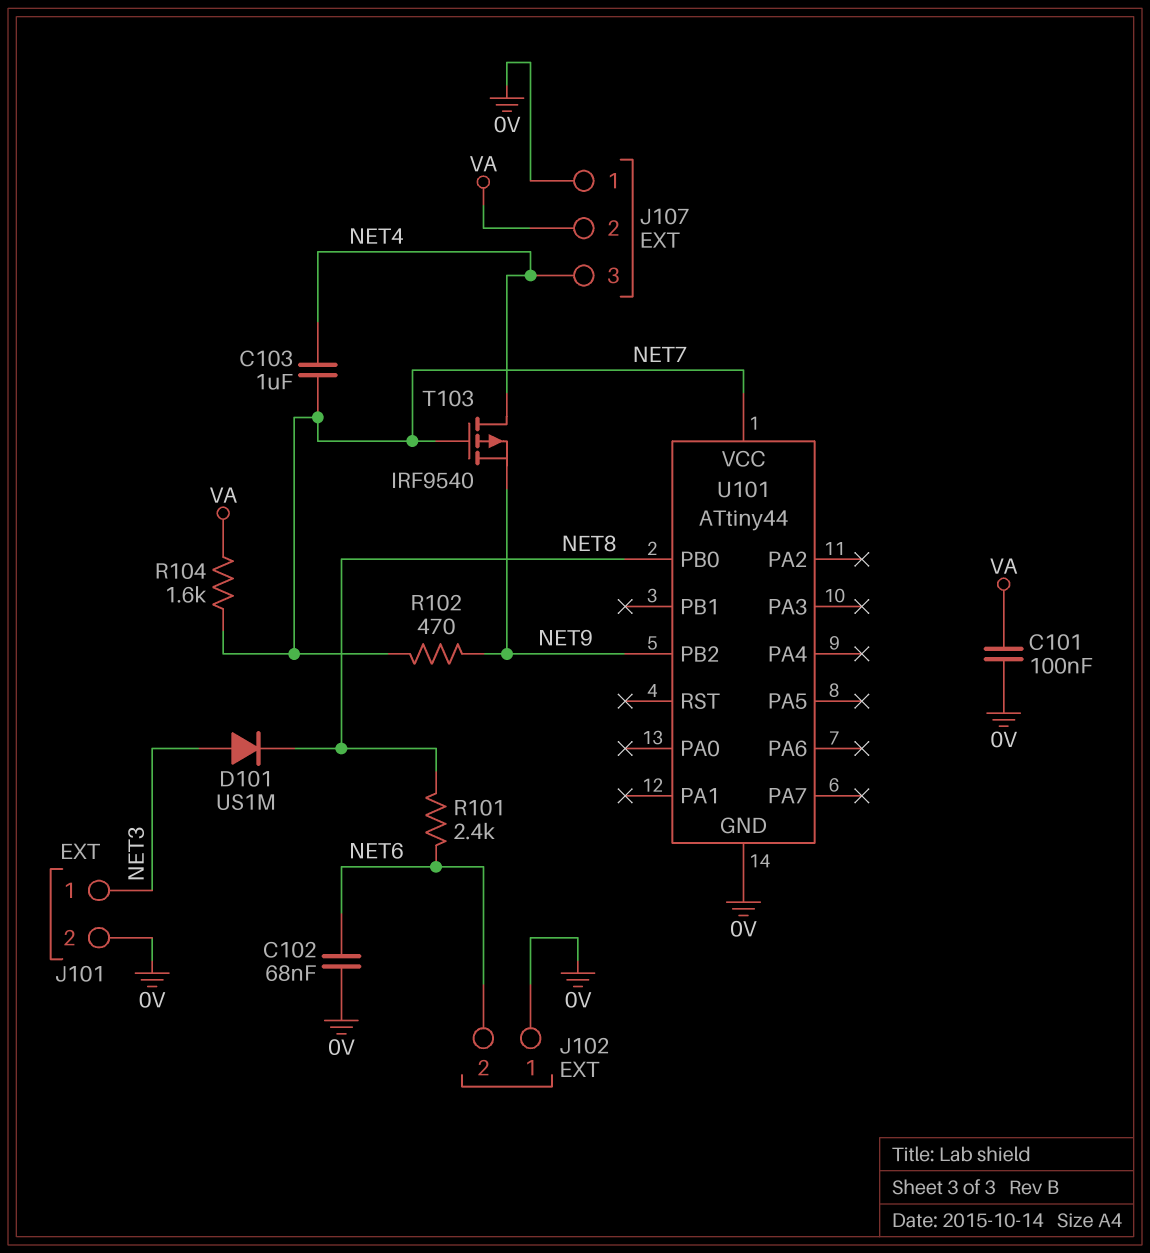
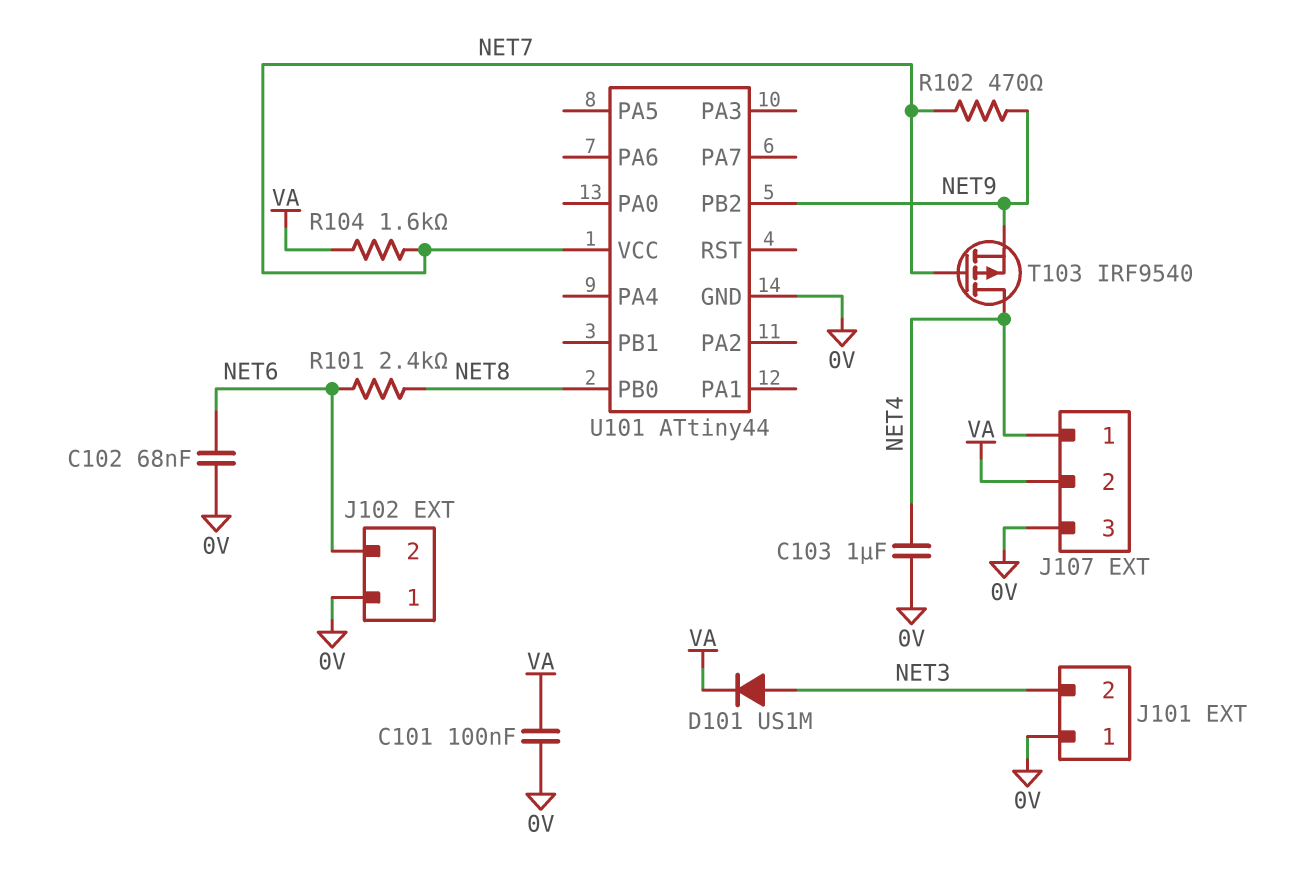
C103: 1uF (NET4, NET7) -> 1uF (0V, NET4)
D101: diode US1M (A NET3, K NET8) -> diode US1M (A NET3, K VA)
J101 pin 1: NET3 -> 0V
J101 pin 2: 0V -> NET3
J107 pin 1: 0V -> NET4
J107 pin 3: NET4 -> 0V

